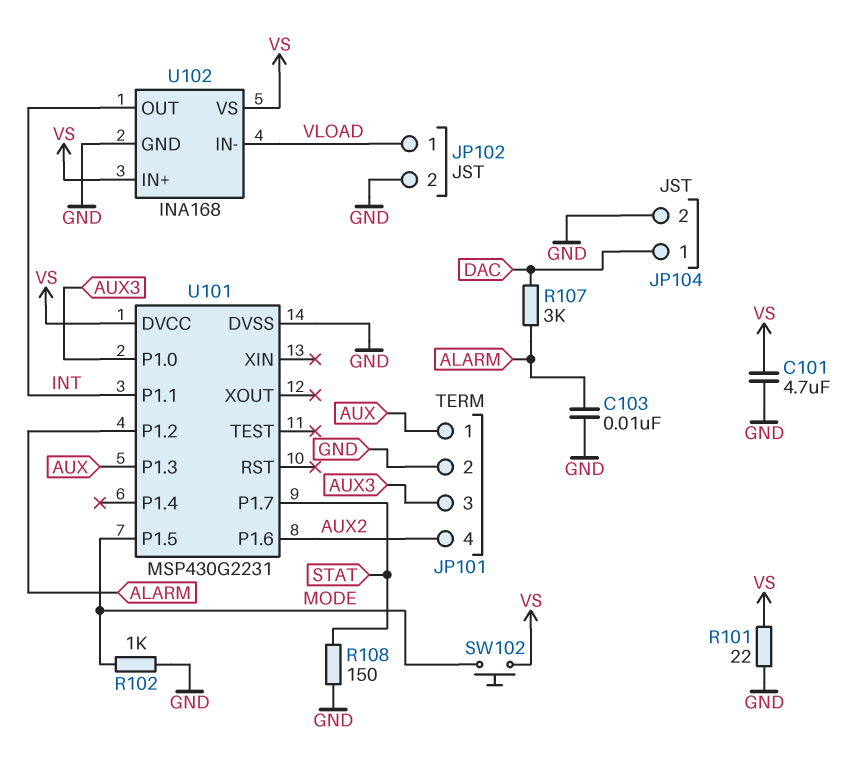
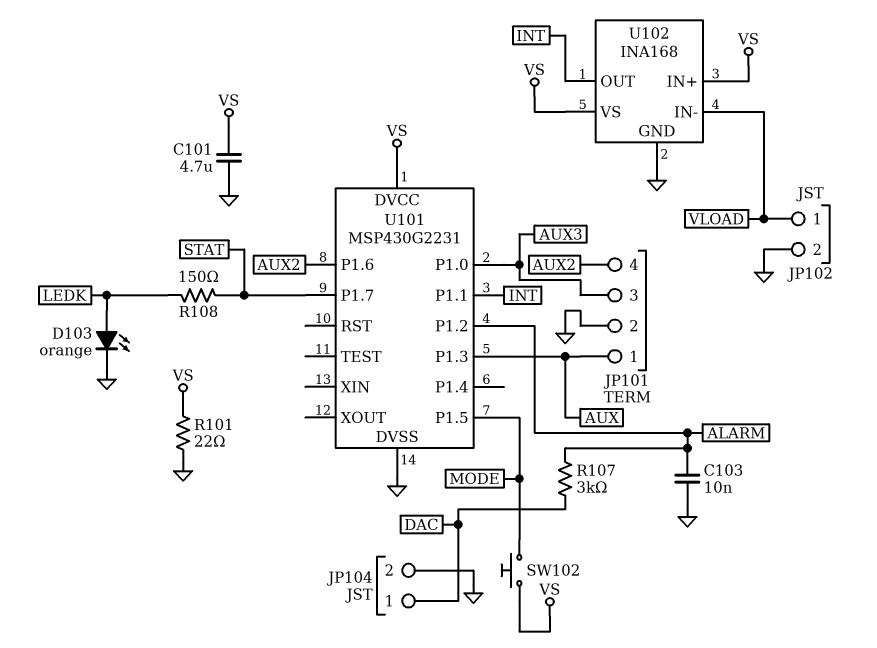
D103: none -> LED orange (A LEDK, K GND)
R102: 1k (GND, MODE) -> none
R108: 150 (GND, STAT) -> 150 (LEDK, STAT)

